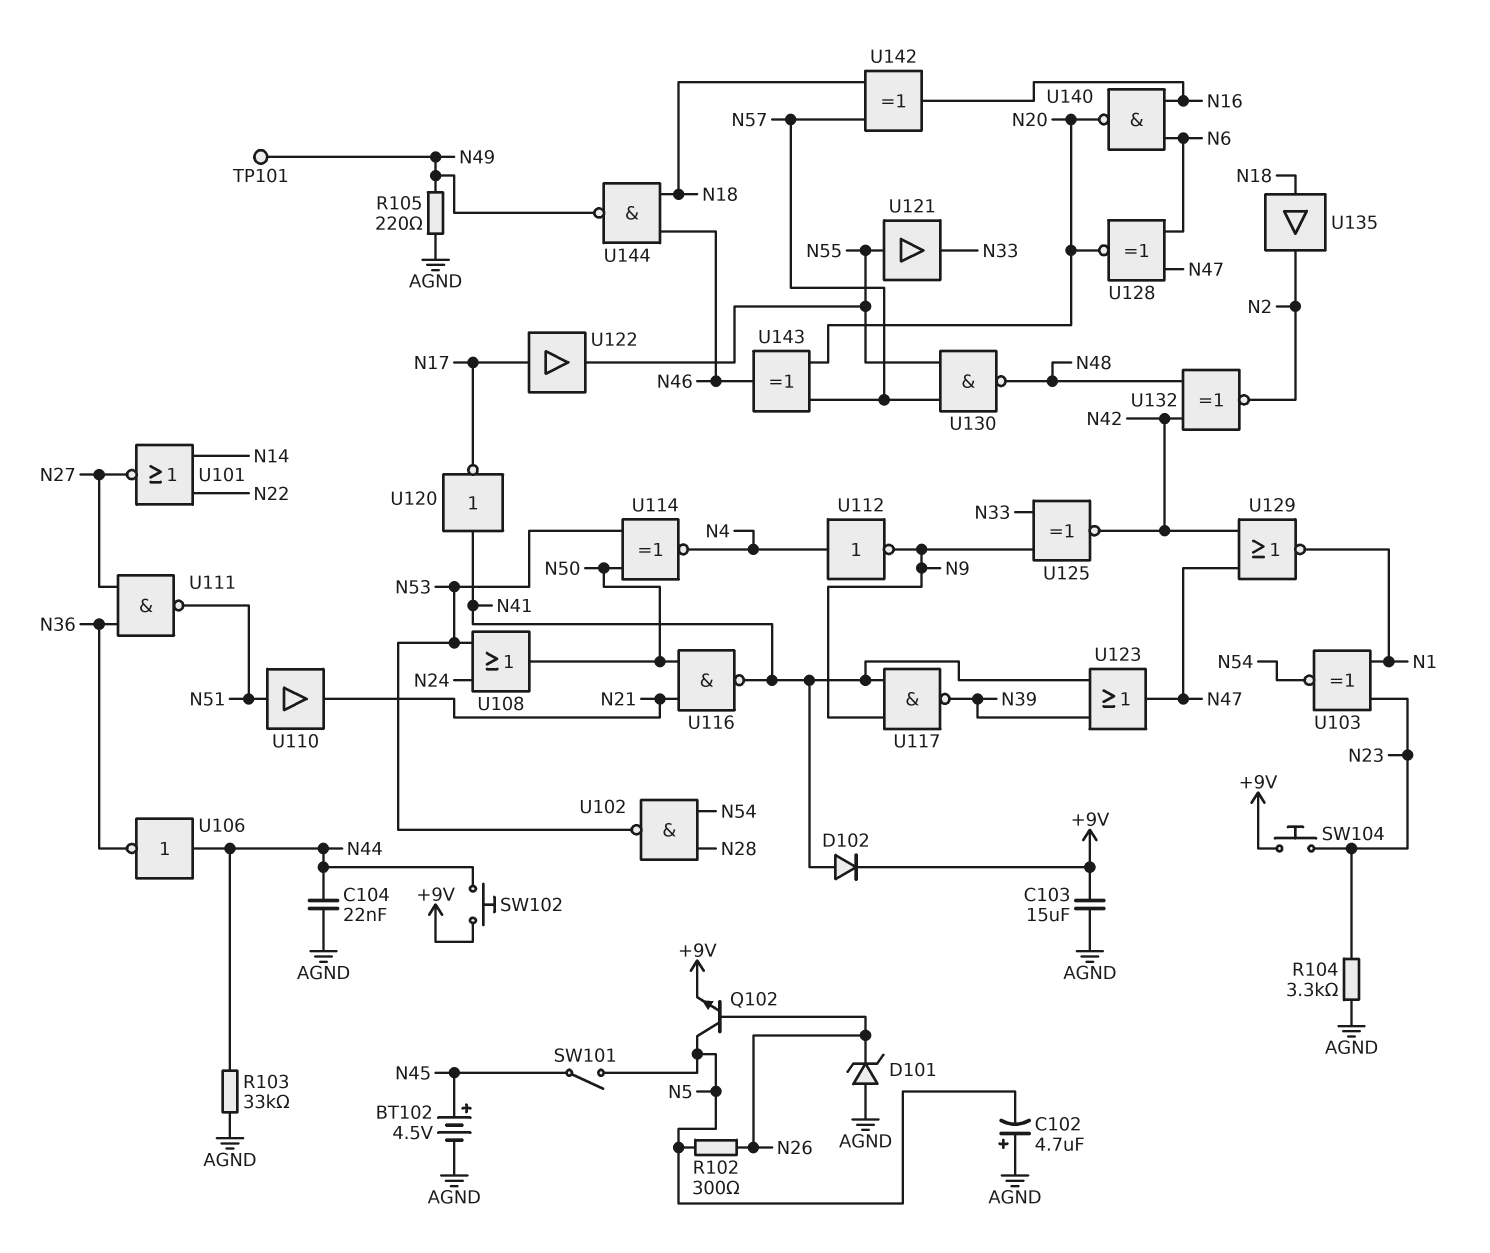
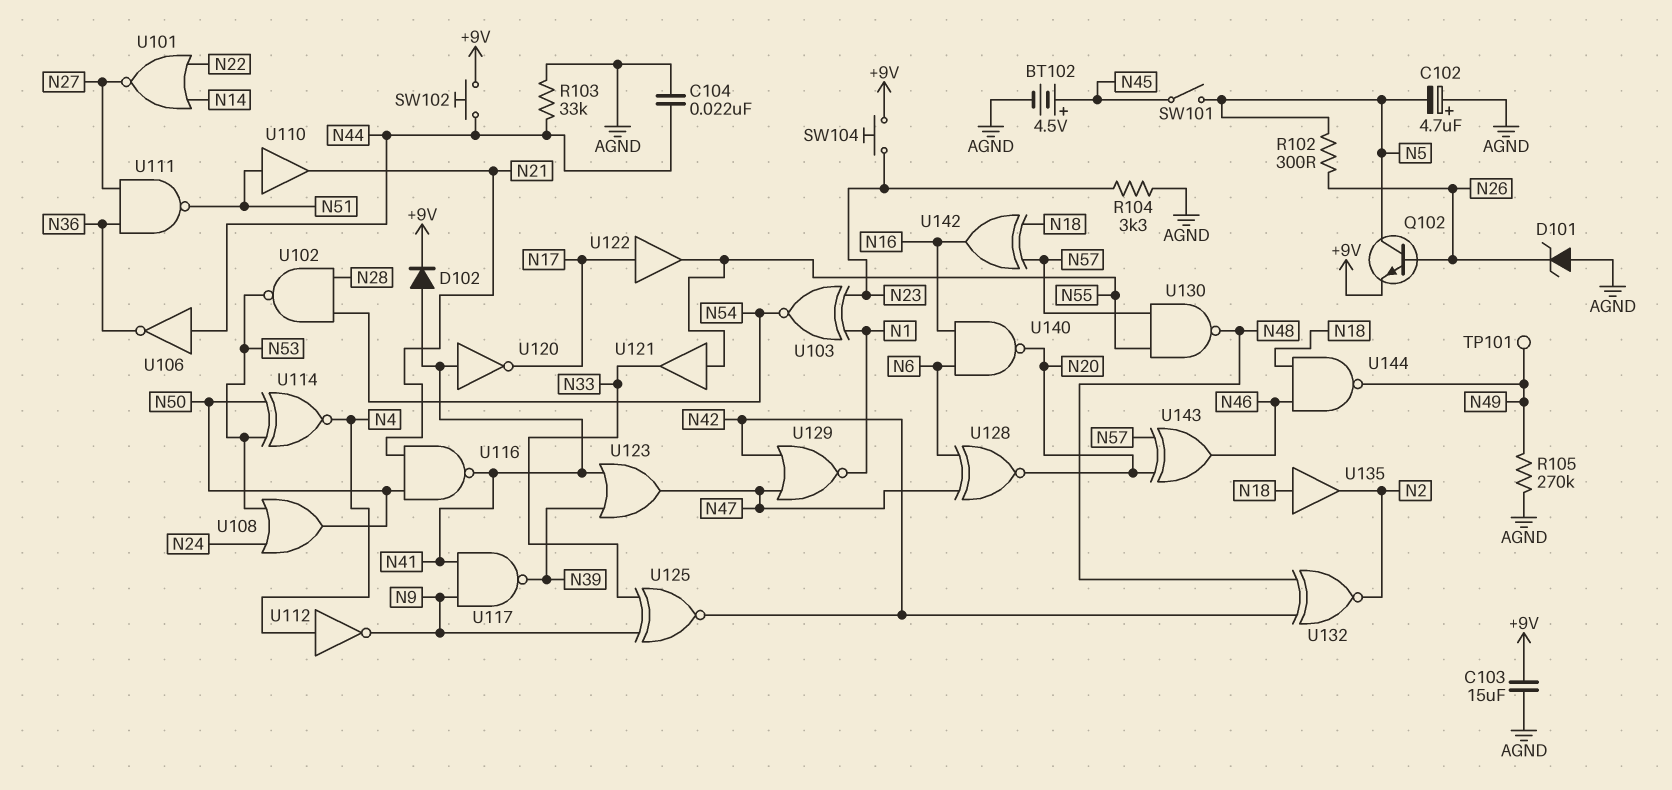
R105: 220 (AGND, N49) -> 270k (AGND, N49)

